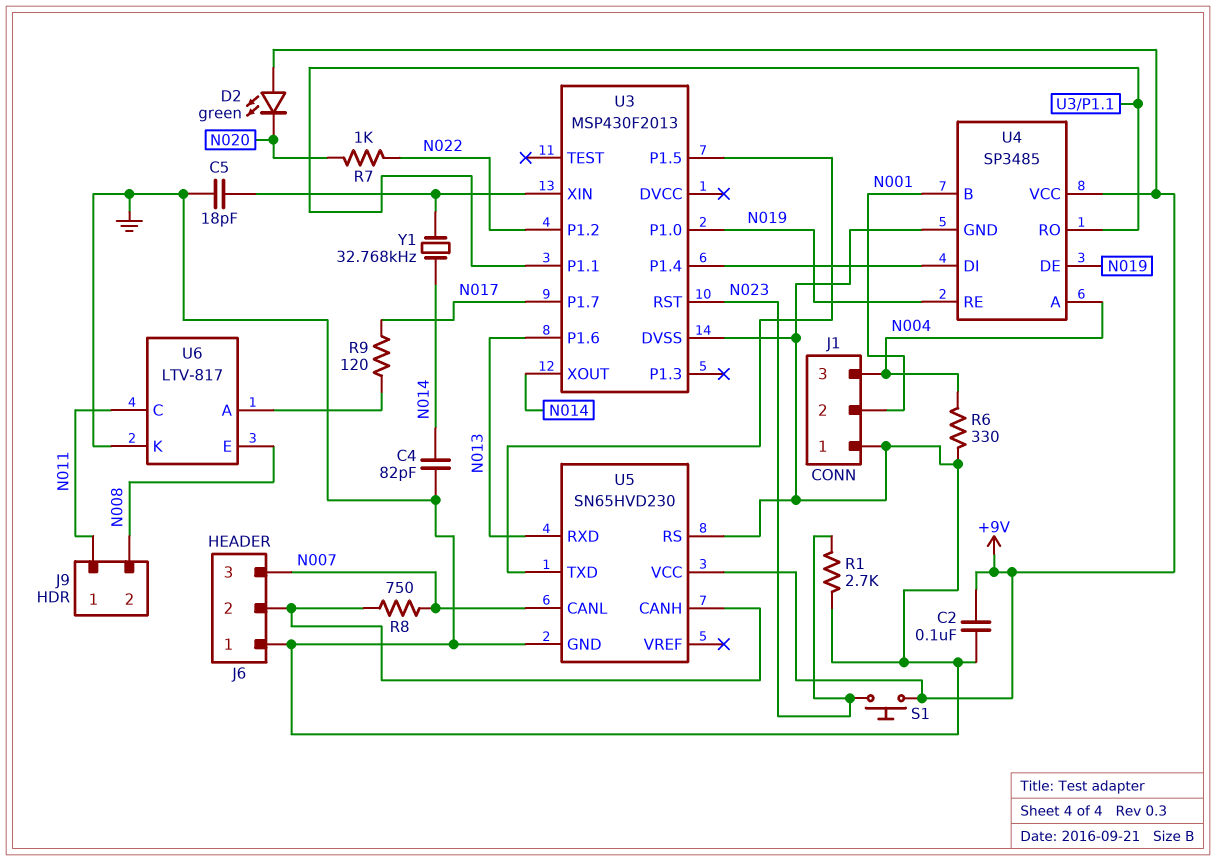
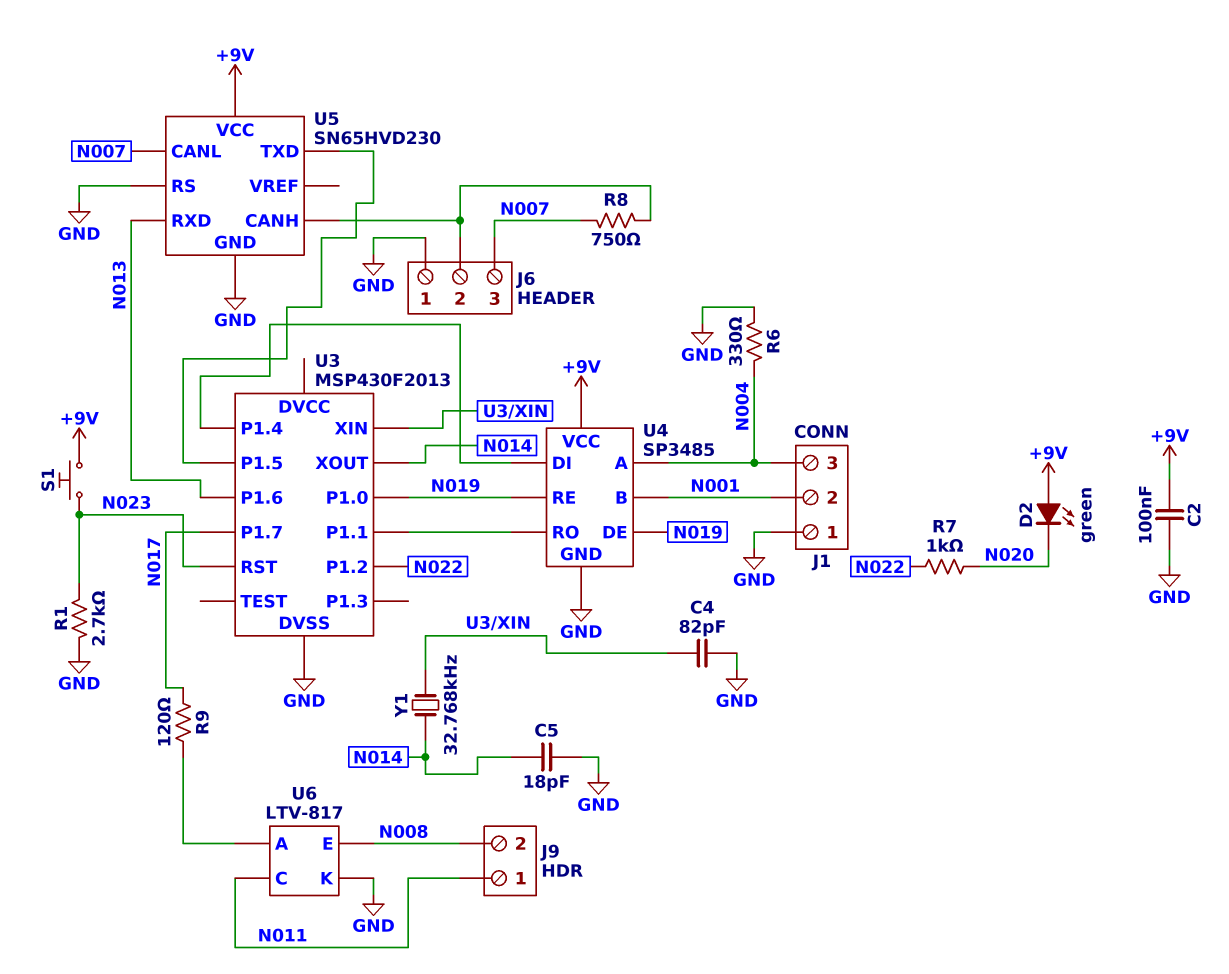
C4: 82pF (GND, N014) -> 82pF (GND, U3/XIN)
C5: 18pF (GND, U3/XIN) -> 18pF (GND, N014)

